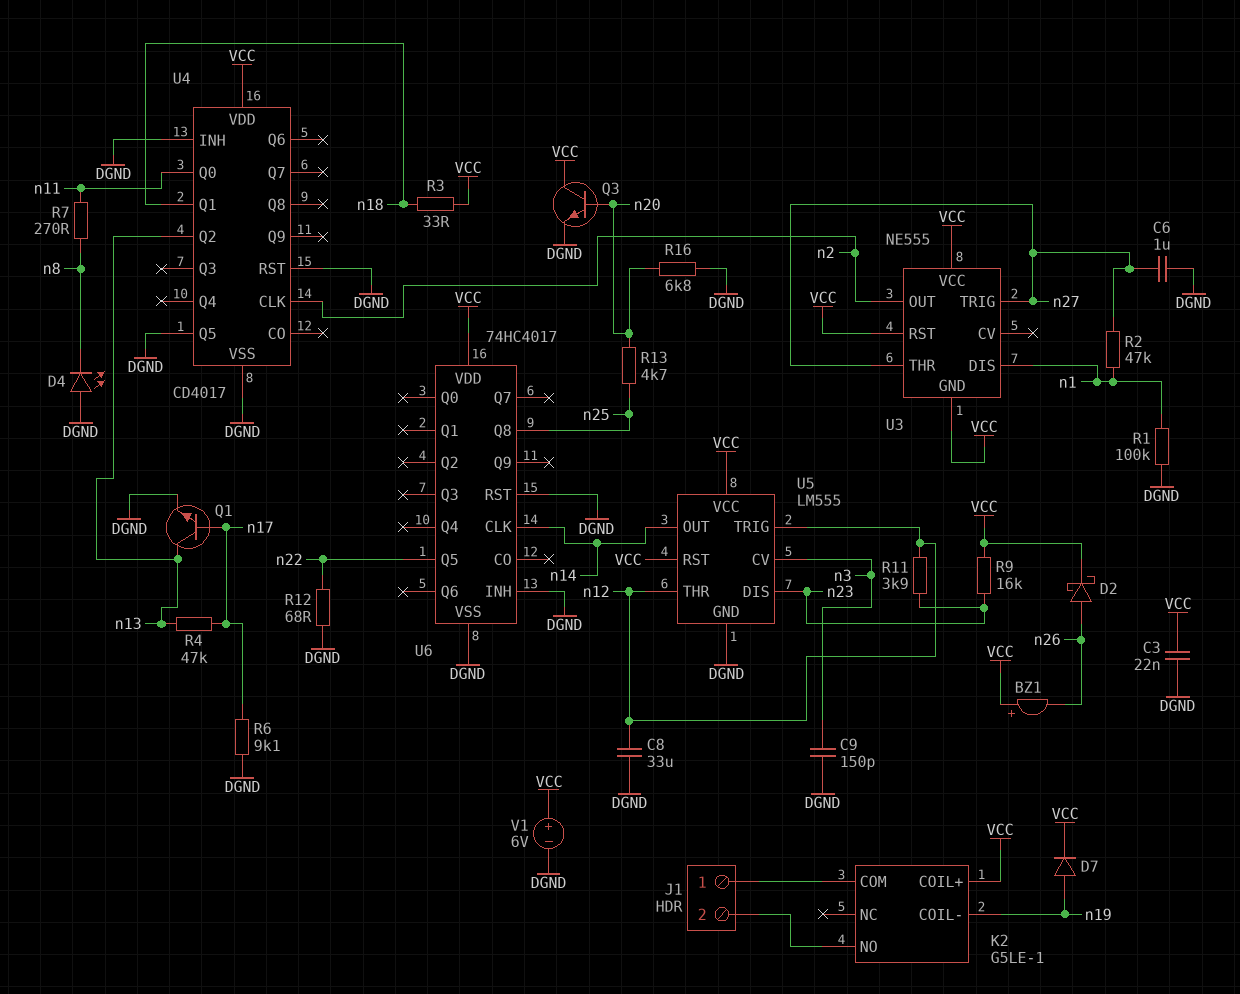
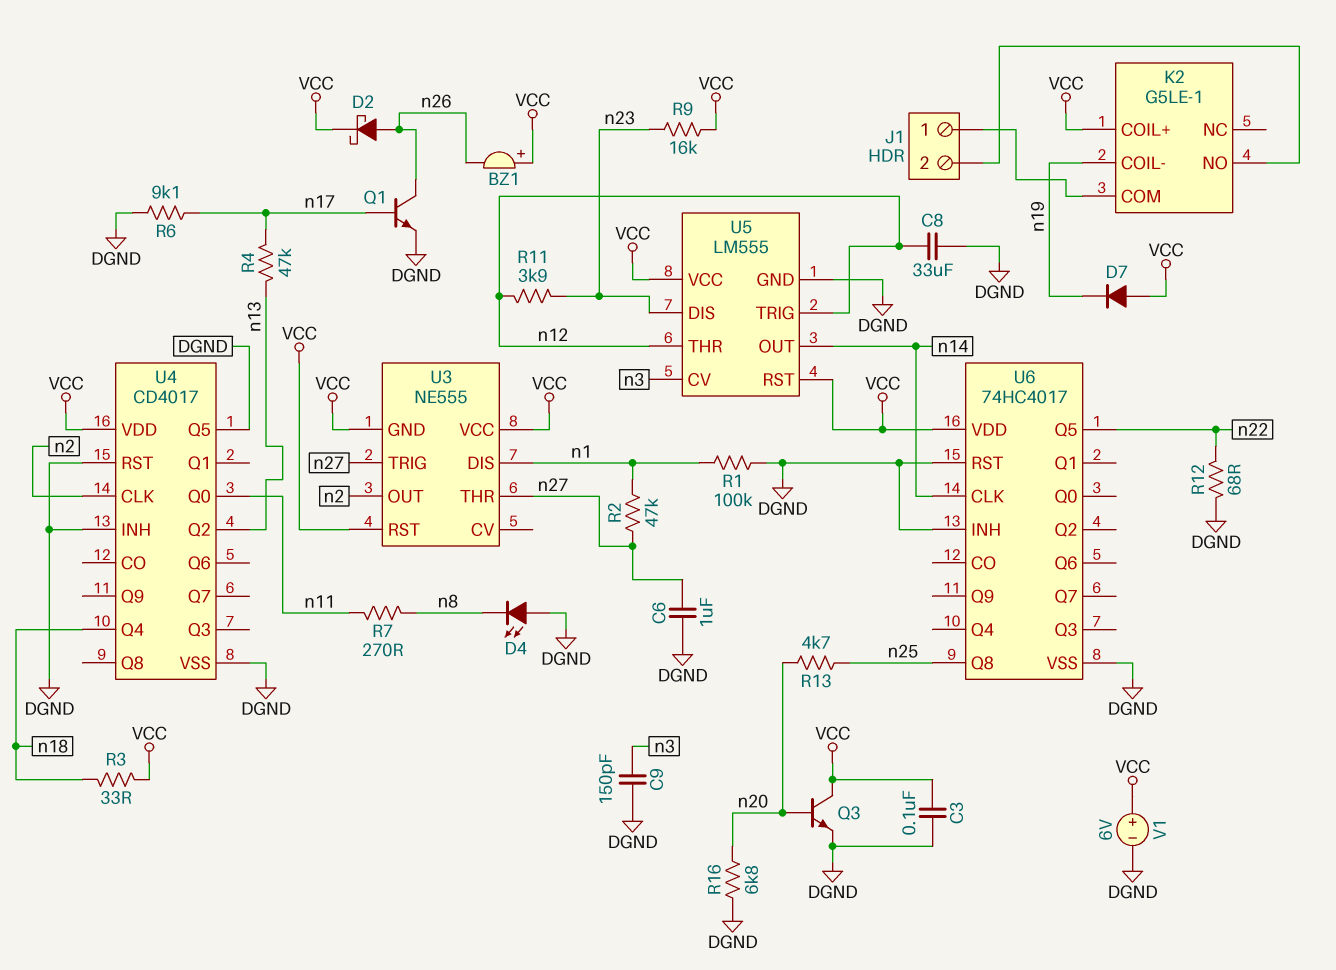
C3: 22nF (DGND, VCC) -> 100nF (DGND, VCC)
D7: diode (A n19, K VCC) -> diode (A VCC, K n19)
Q1: NPN (B n17, C n13, E DGND) -> NPN (B n17, C n26, E DGND)
U4 pin Q1: n18 -> none
U4 pin Q4: none -> n18

